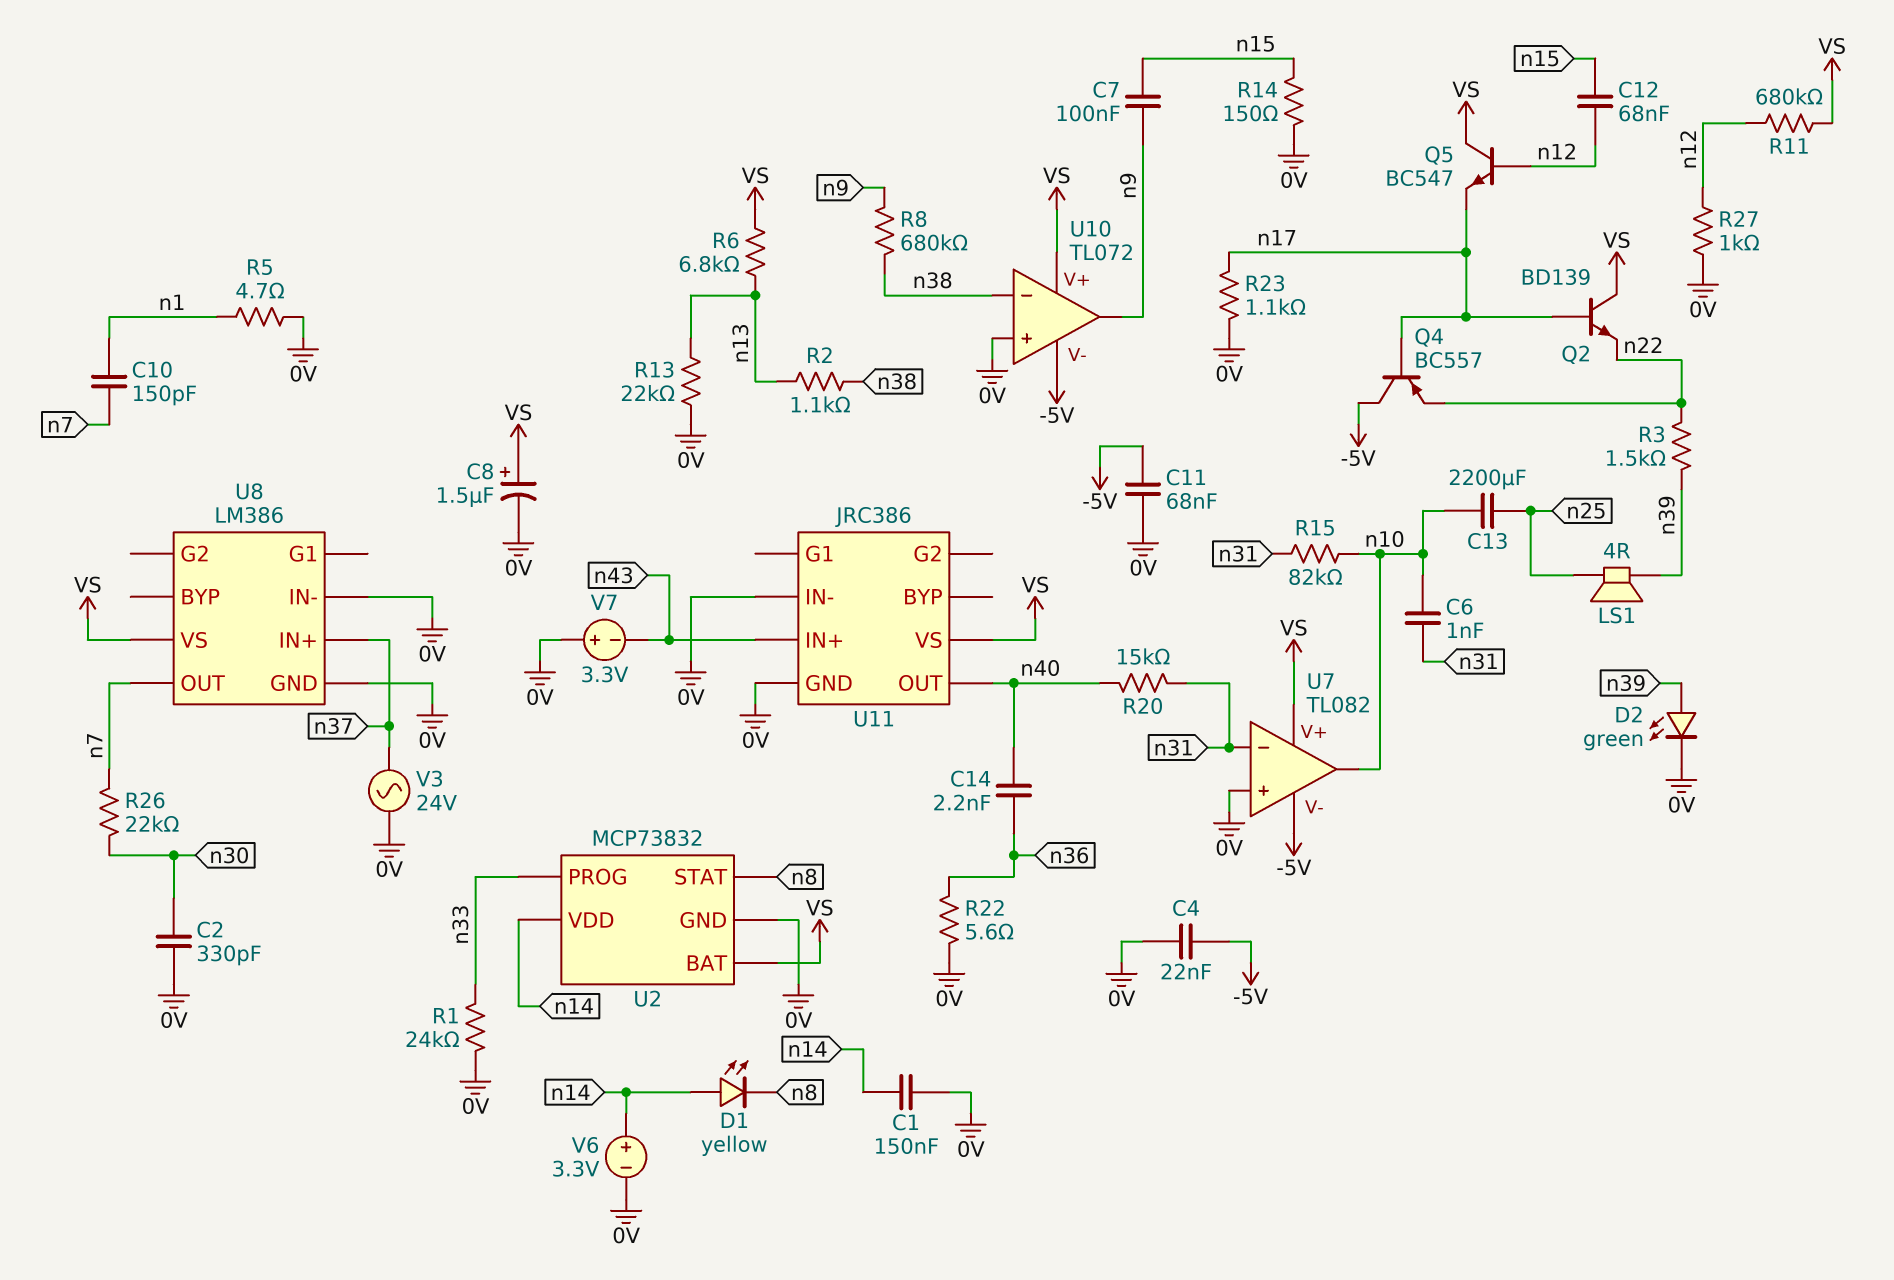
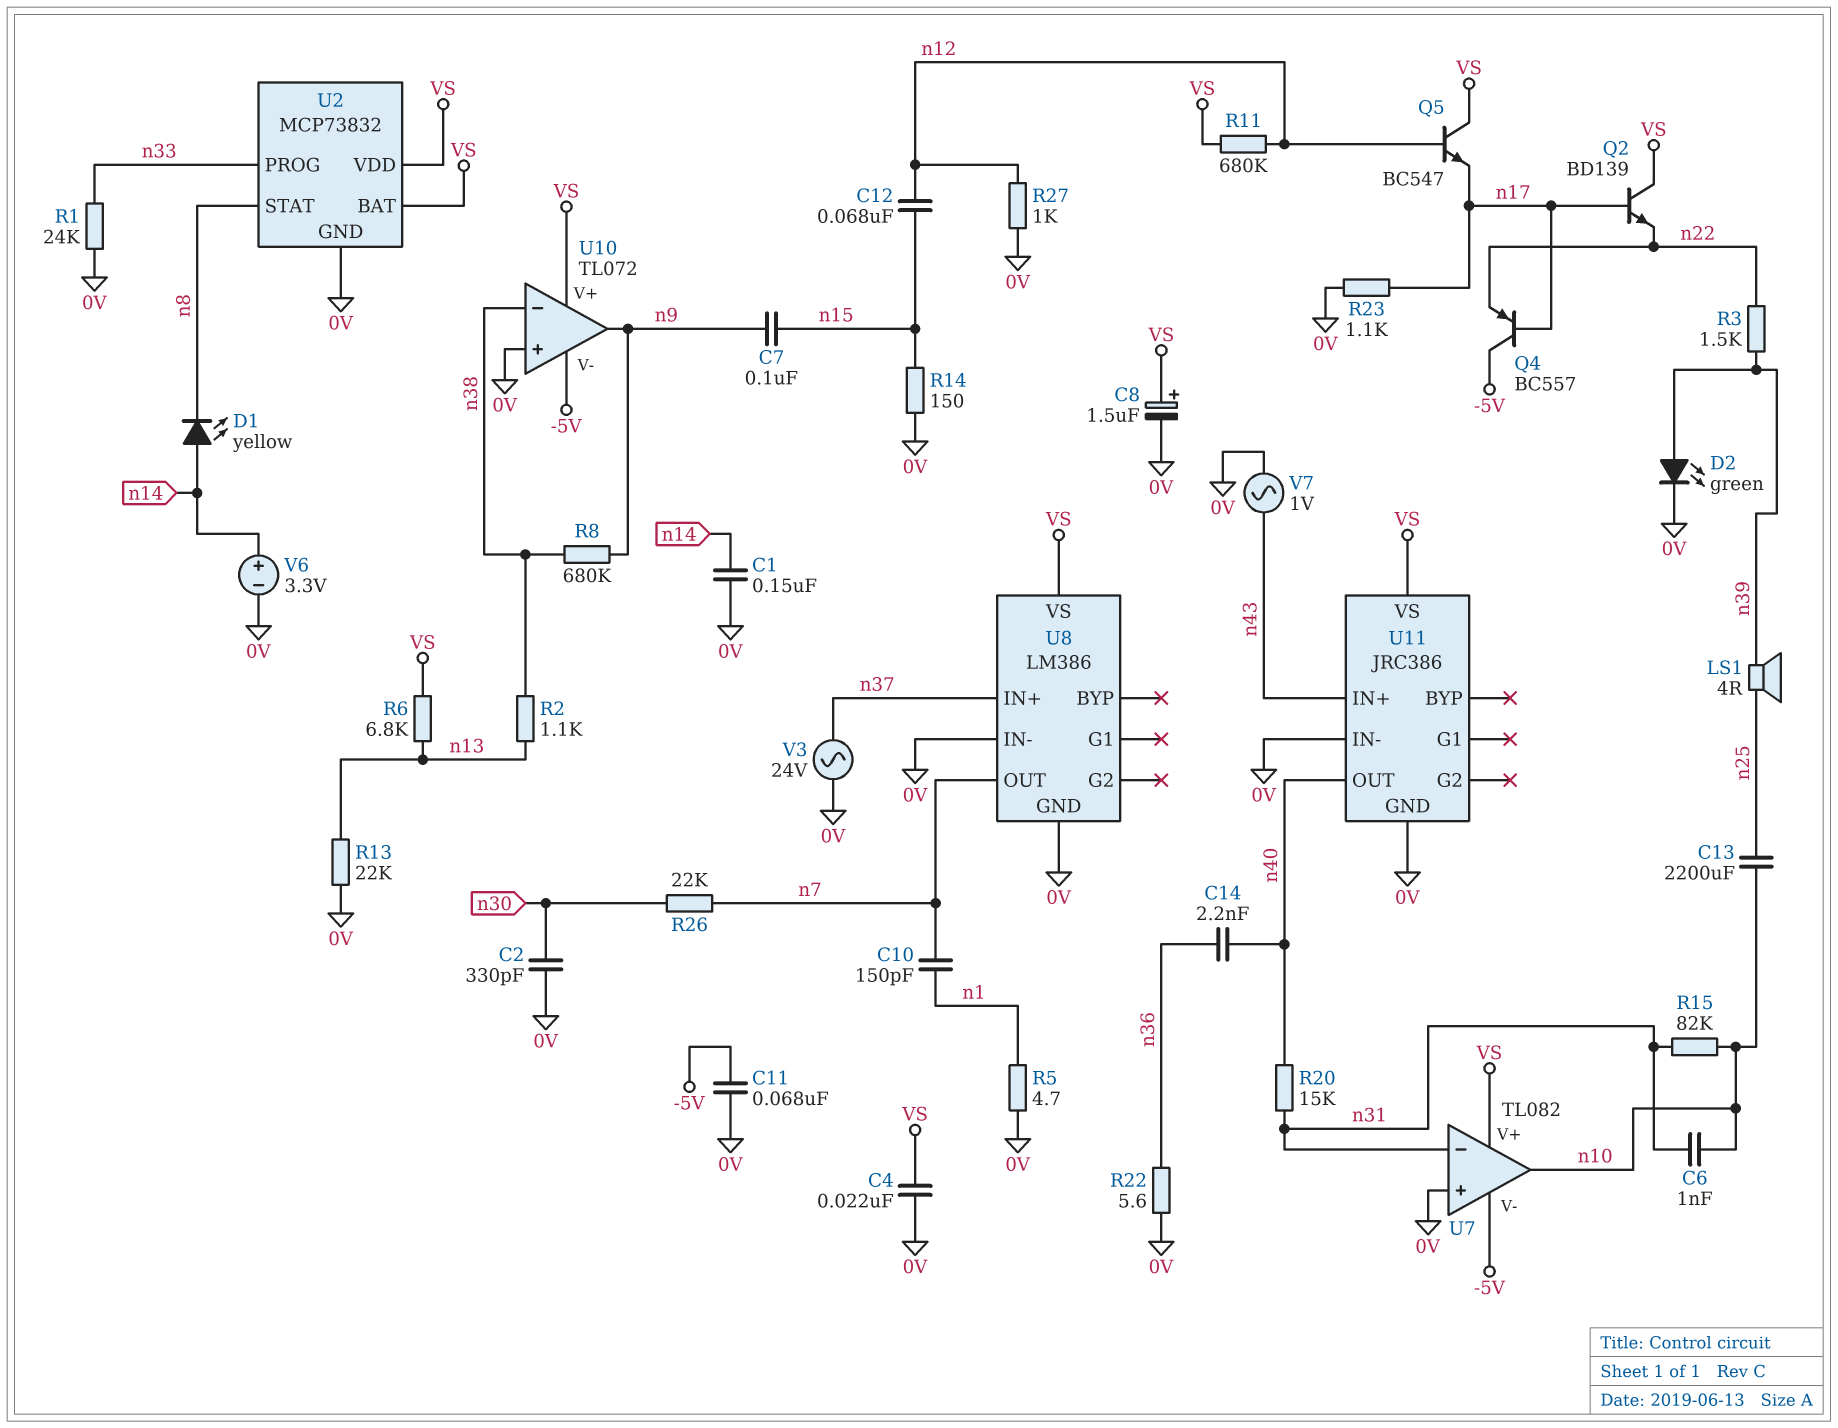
C4: 22nF (-5V, 0V) -> 22nF (0V, VS)
U2 pin VDD: n14 -> VS
V7: 3.3V (plus 0V, minus n43) -> AC 1V (0V, n43)

